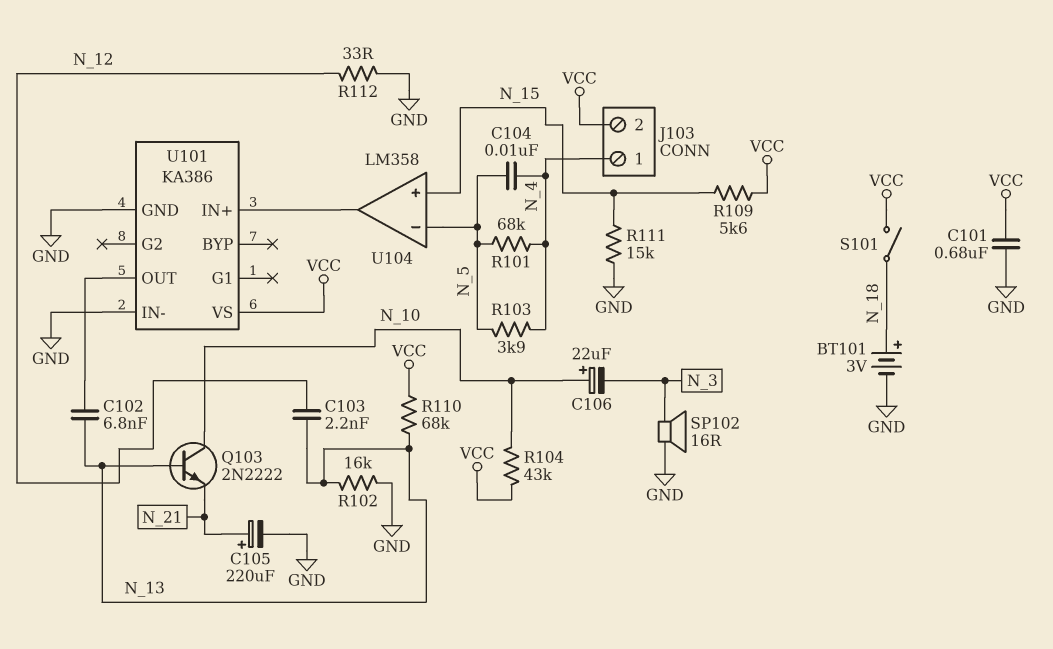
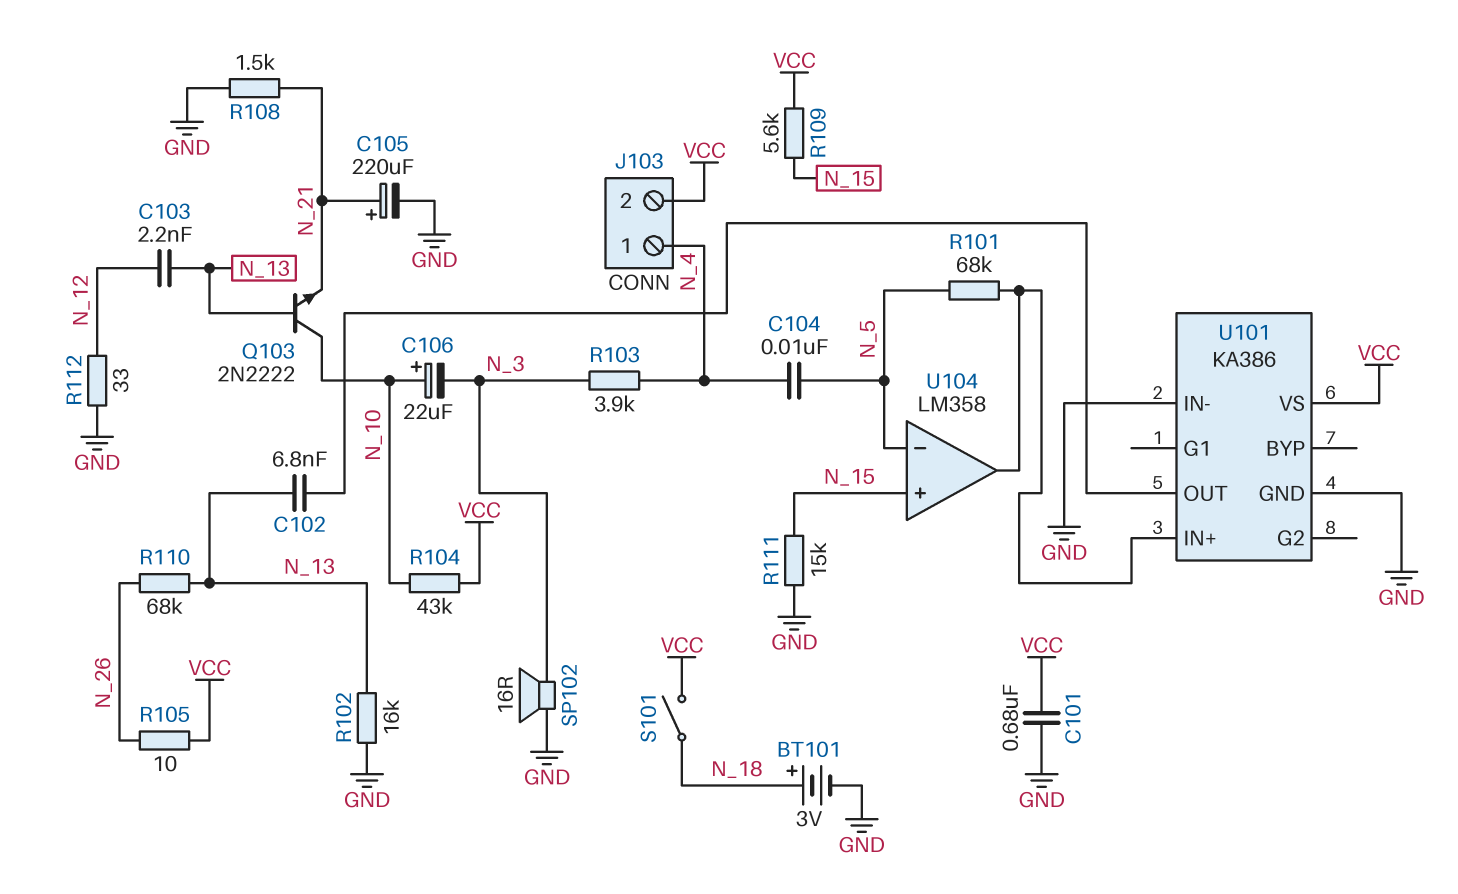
R101: 68k (N_4, N_5) -> 68k (N_5, U101/IN+)
R103: 3.9k (N_4, N_5) -> 3.9k (N_3, N_4)
R105: none -> 10 (N_26, VCC)
R108: none -> 1.5k (GND, N_21)
R110: 68k (N_13, VCC) -> 68k (N_13, N_26)

